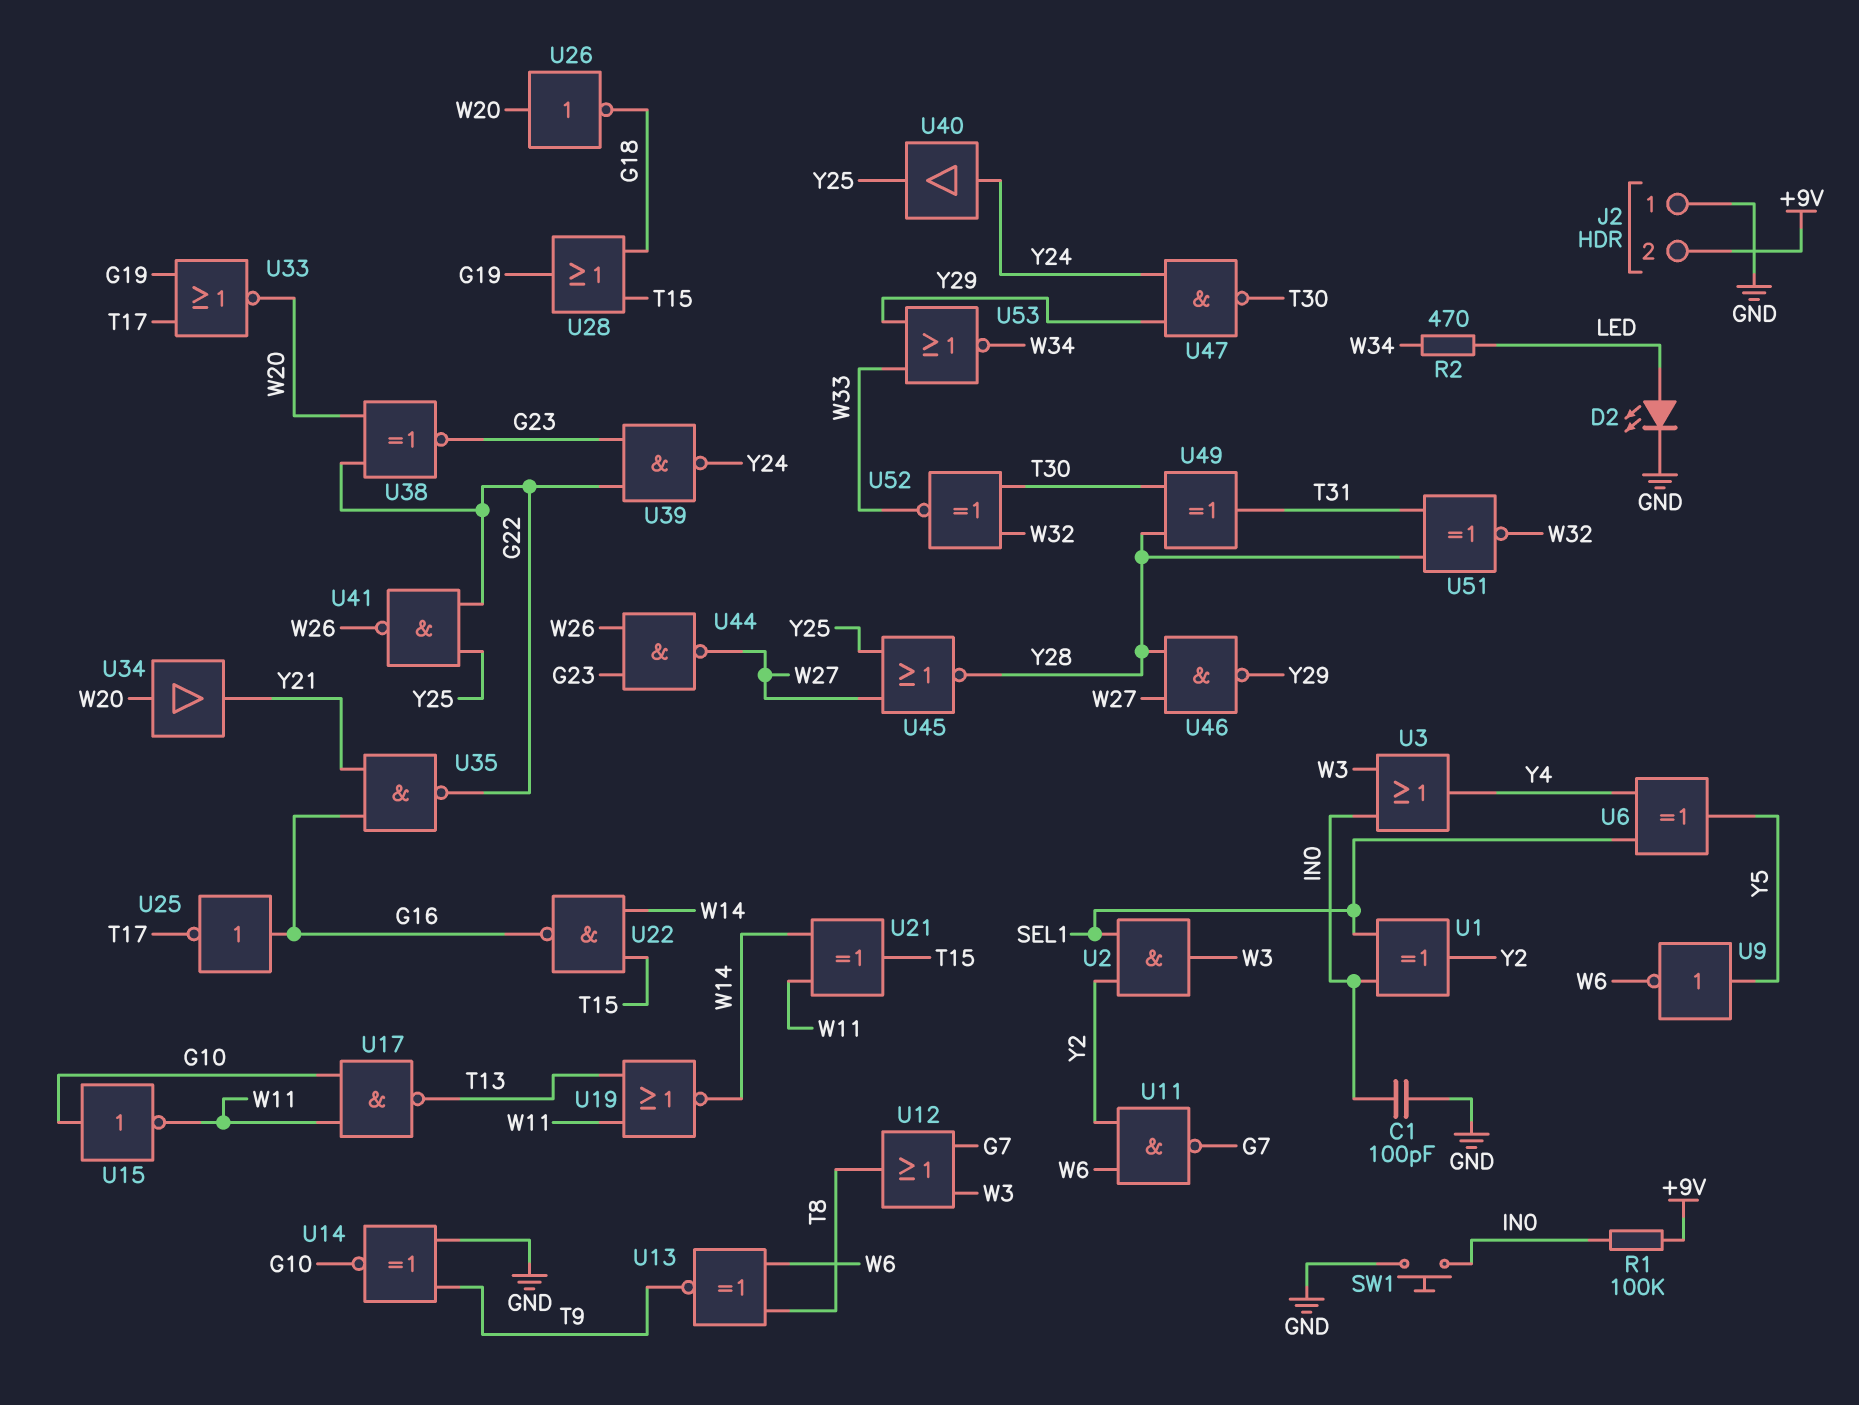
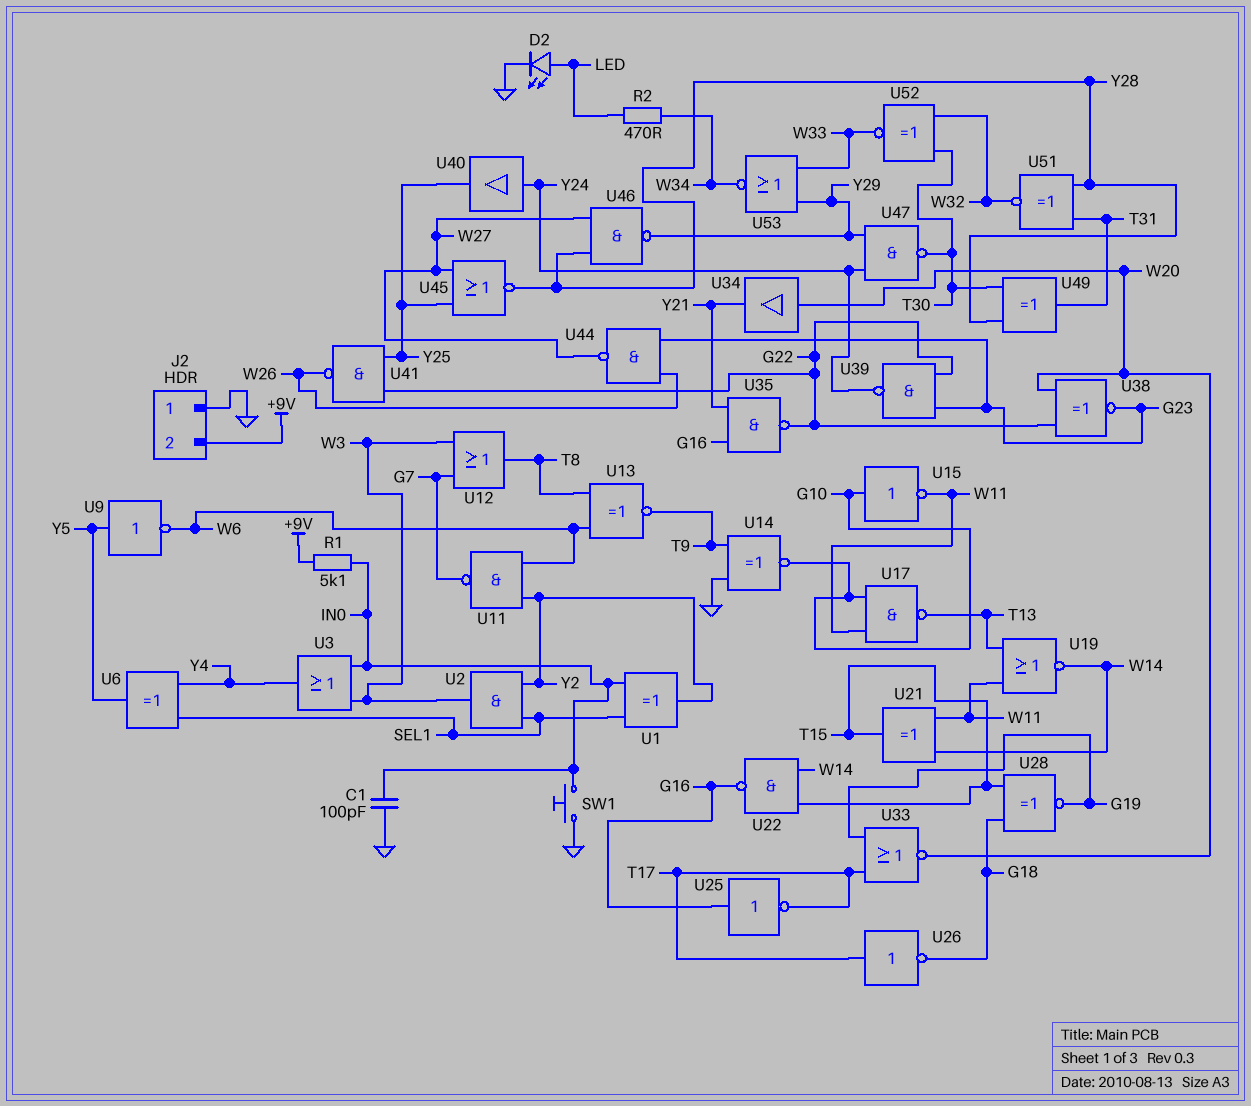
R1: 100k (+9V, IN0) -> 5.1k (+9V, IN0)
U26: NOT (in W20, out G18) -> NOT (in T17, out G18)
U28: OR (in G18, in T15, out G19) -> XNOR (in G18, in T15, out G19)

